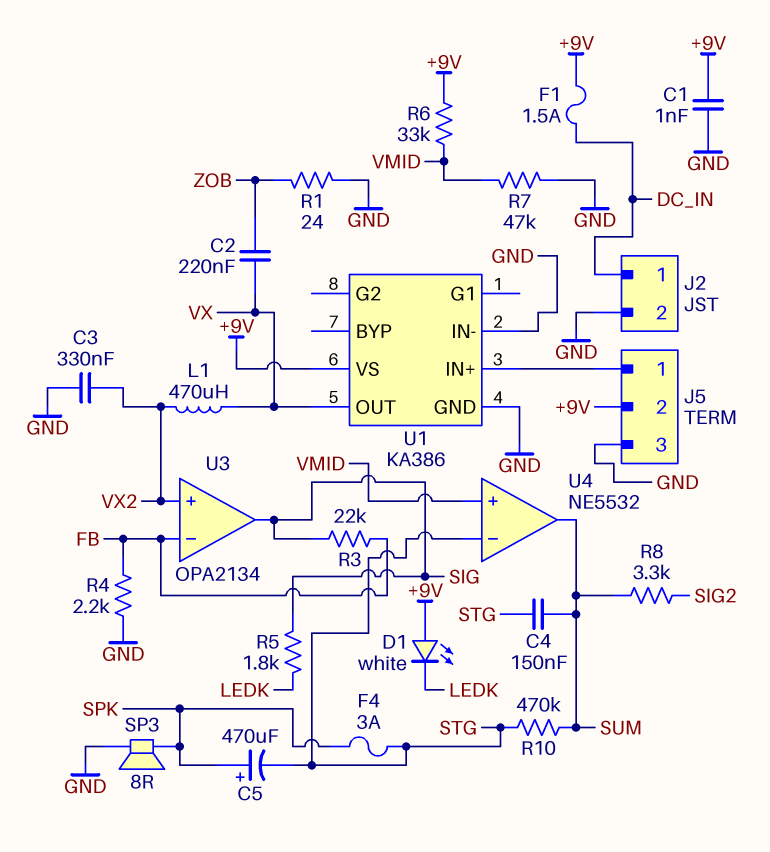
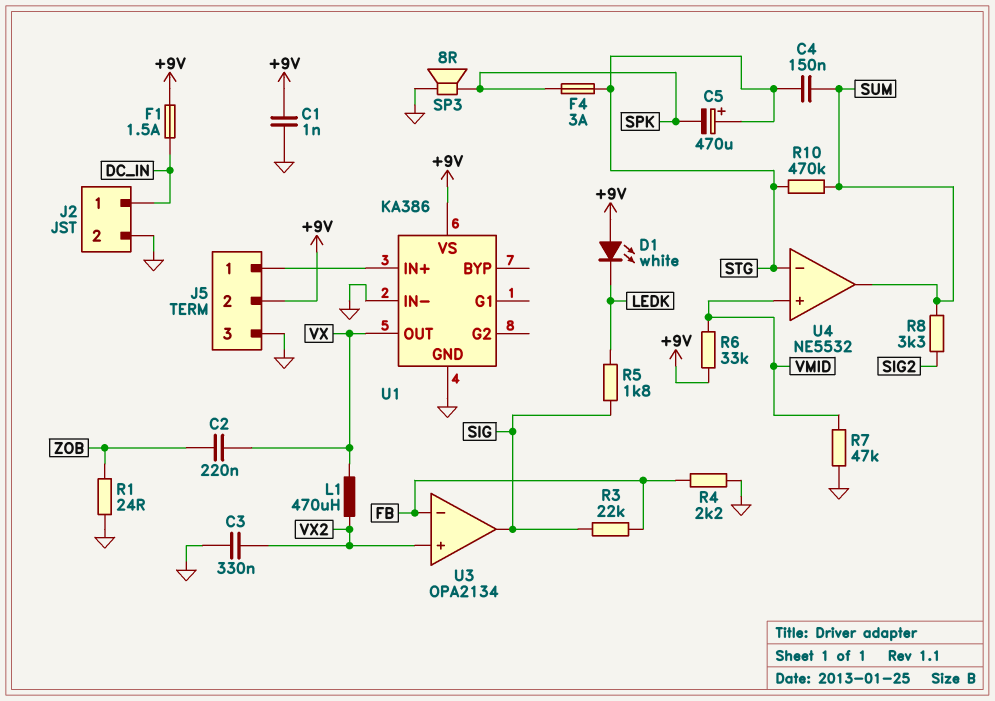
C5: 470uF (plus SPK, minus STG) -> 470uF (plus STG, minus SPK)

